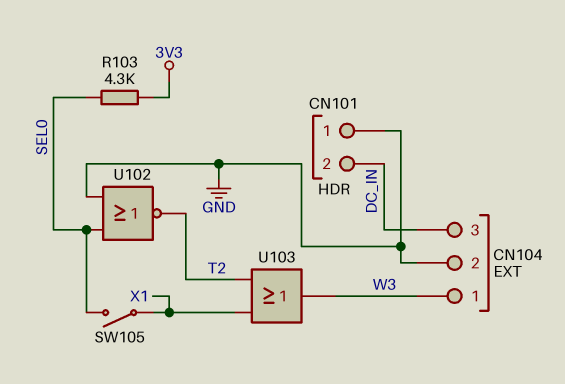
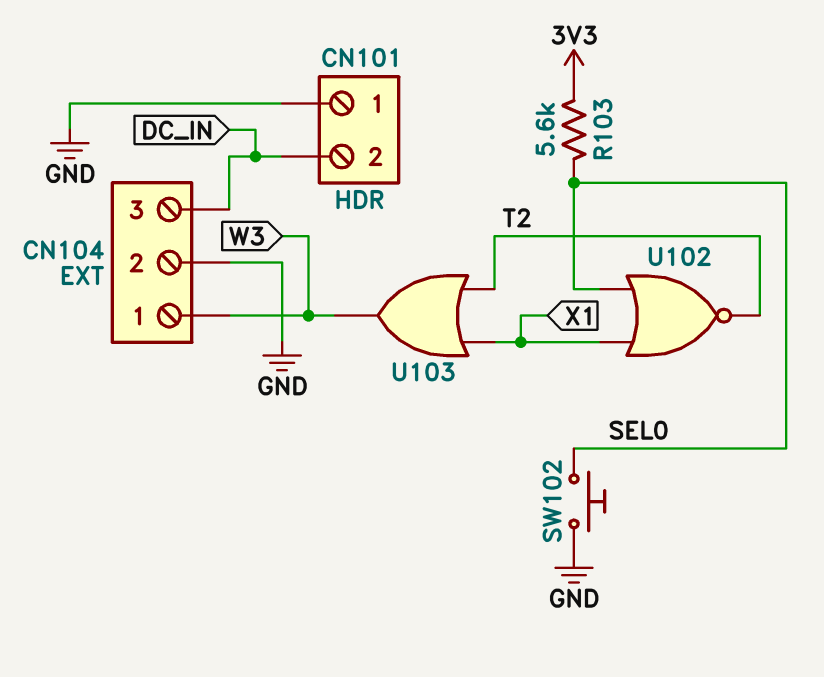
R103: 4.3k (3V3, SEL0) -> 5.6k (3V3, SEL0)
SW102: none -> button (GND, SEL0)
SW105: switch (SEL0, X1) -> none
U102: NOR (in GND, in SEL0, out T2) -> NOR (in SEL0, in X1, out T2)

